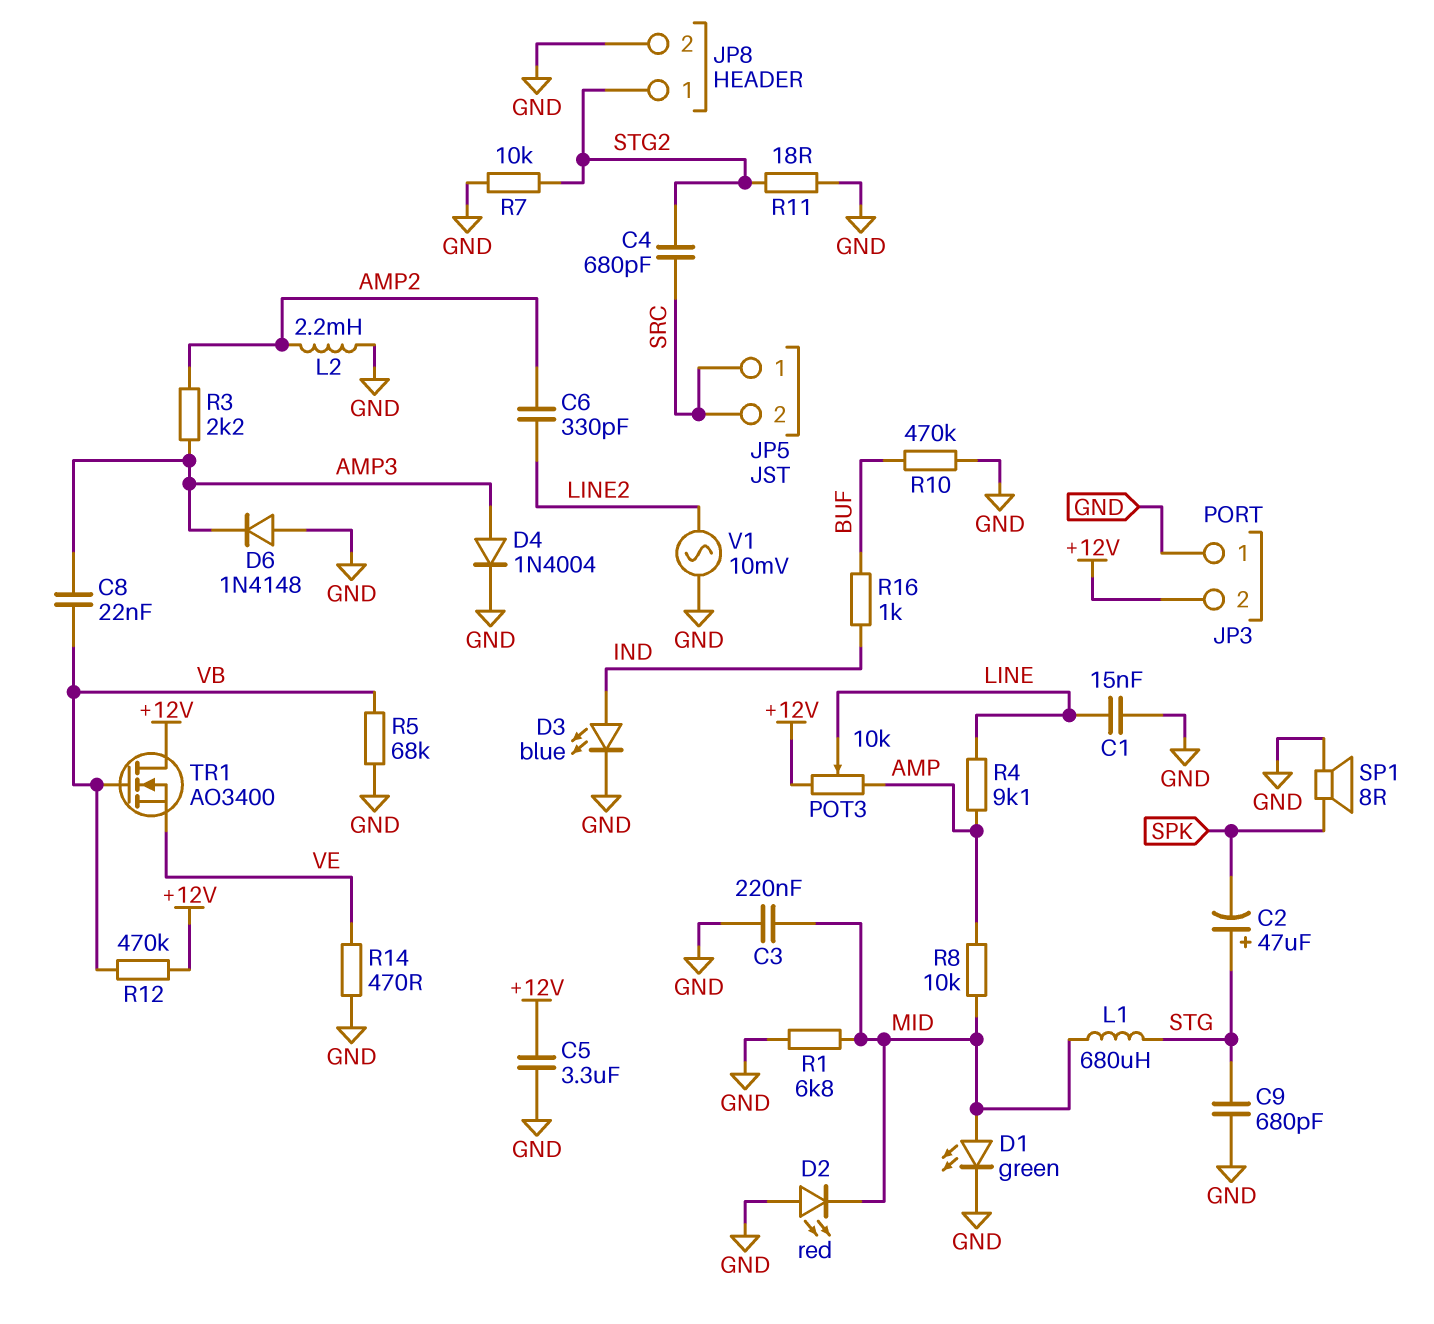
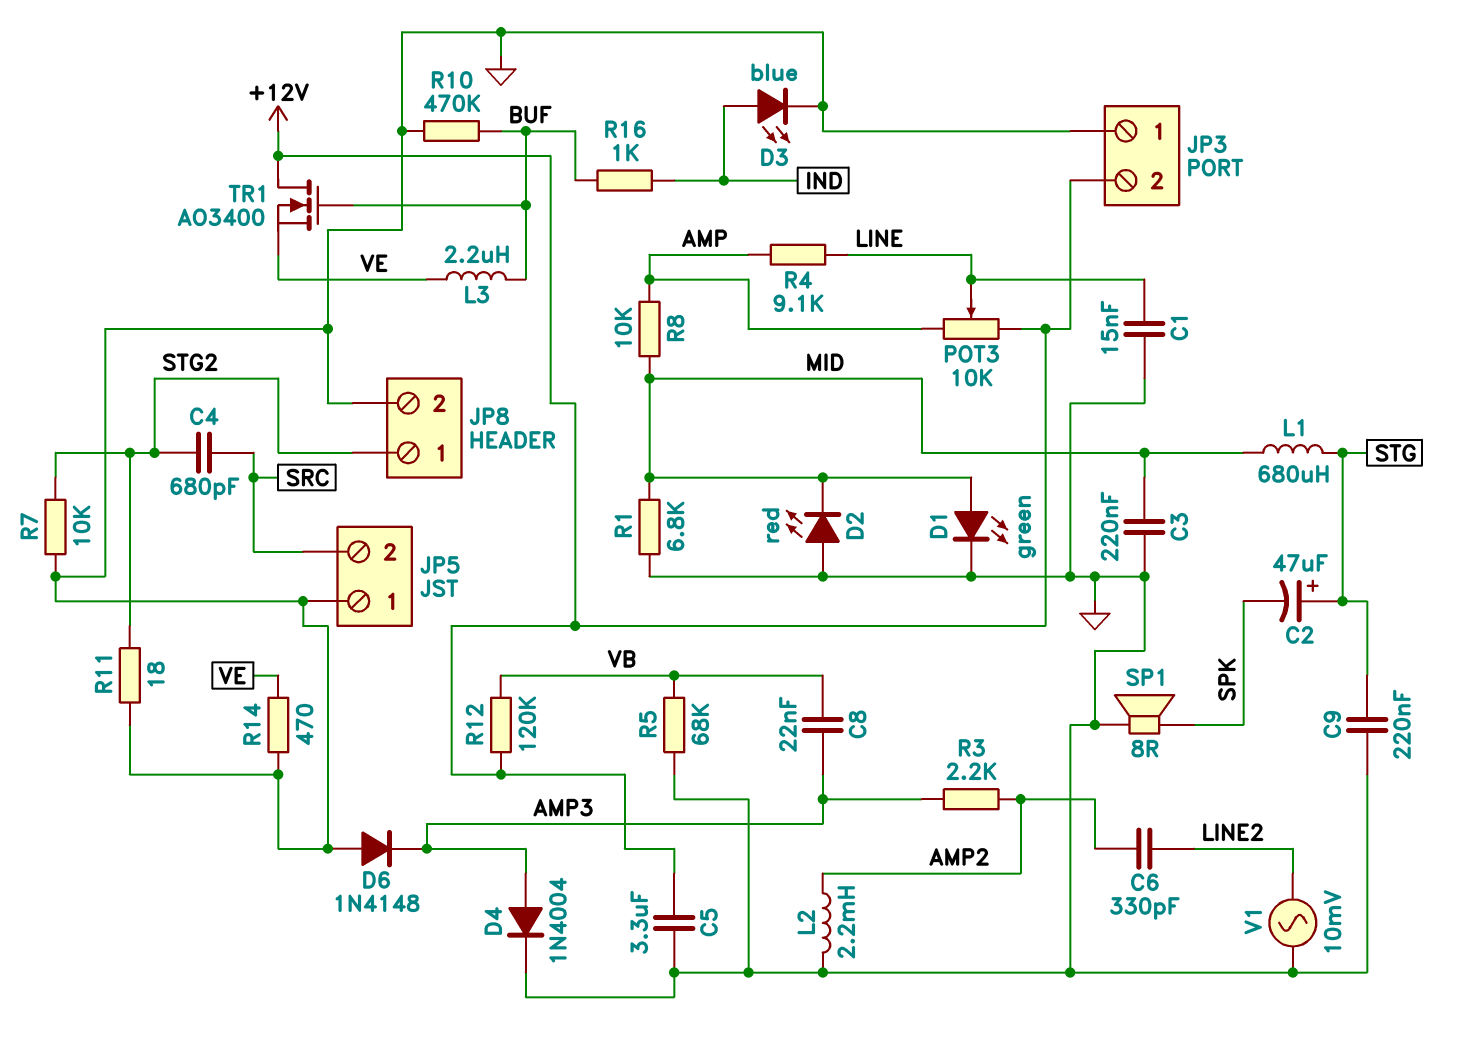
C9: 680pF (GND, STG) -> 220nF (GND, STG)
JP5 pin 1: SRC -> GND
L3: none -> 2.2uH (BUF, VE)
R12: 470k (+12V, VB) -> 120k (+12V, VB)
TR1: NMOS AO3400 (G VB, D +12V, S VE) -> NMOS AO3400 (G BUF, D +12V, S VE)

